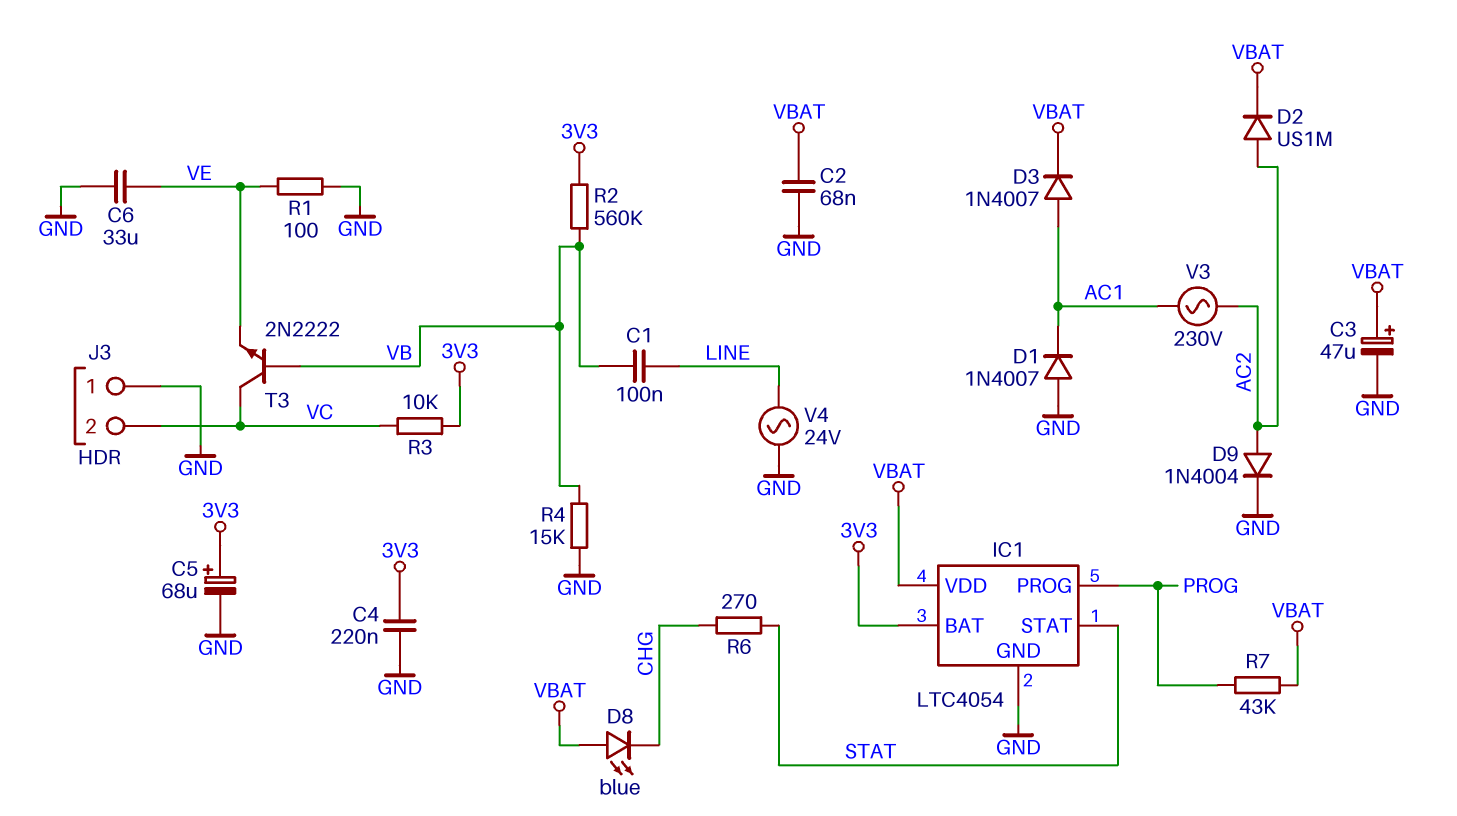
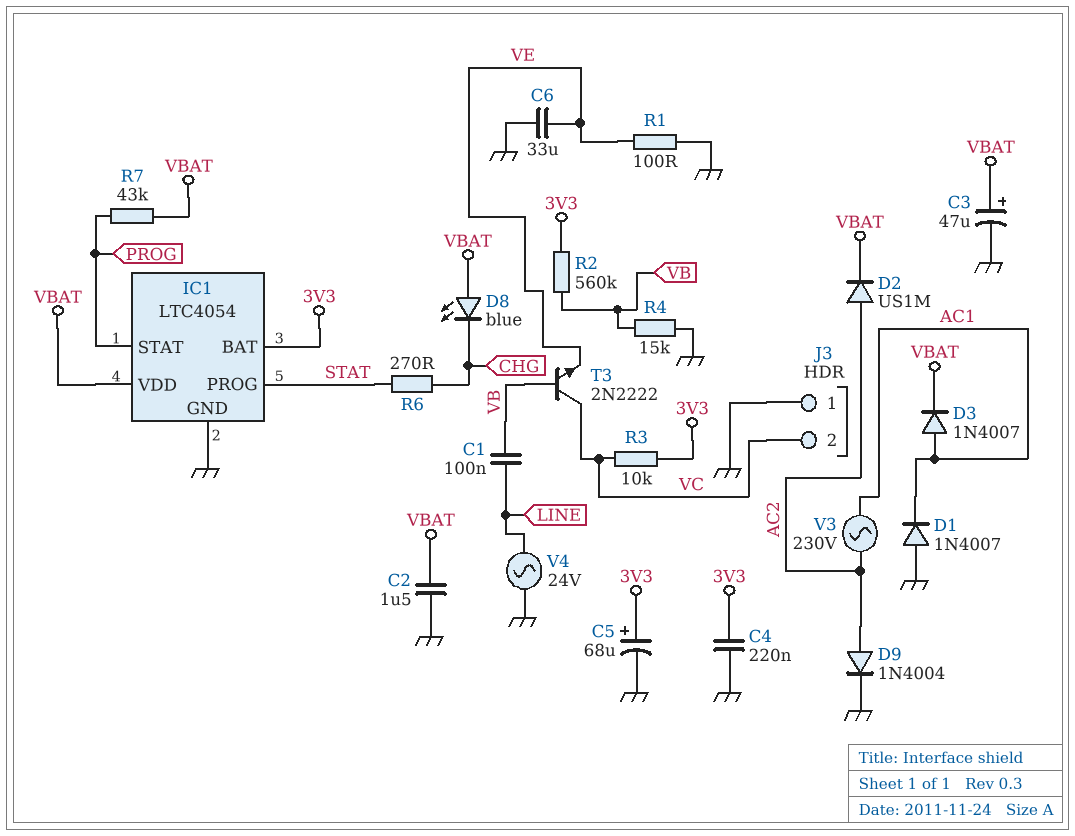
C2: 68nF (GND, VBAT) -> 1.5uF (GND, VBAT)
IC1 pin PROG: PROG -> STAT
IC1 pin STAT: STAT -> PROG

